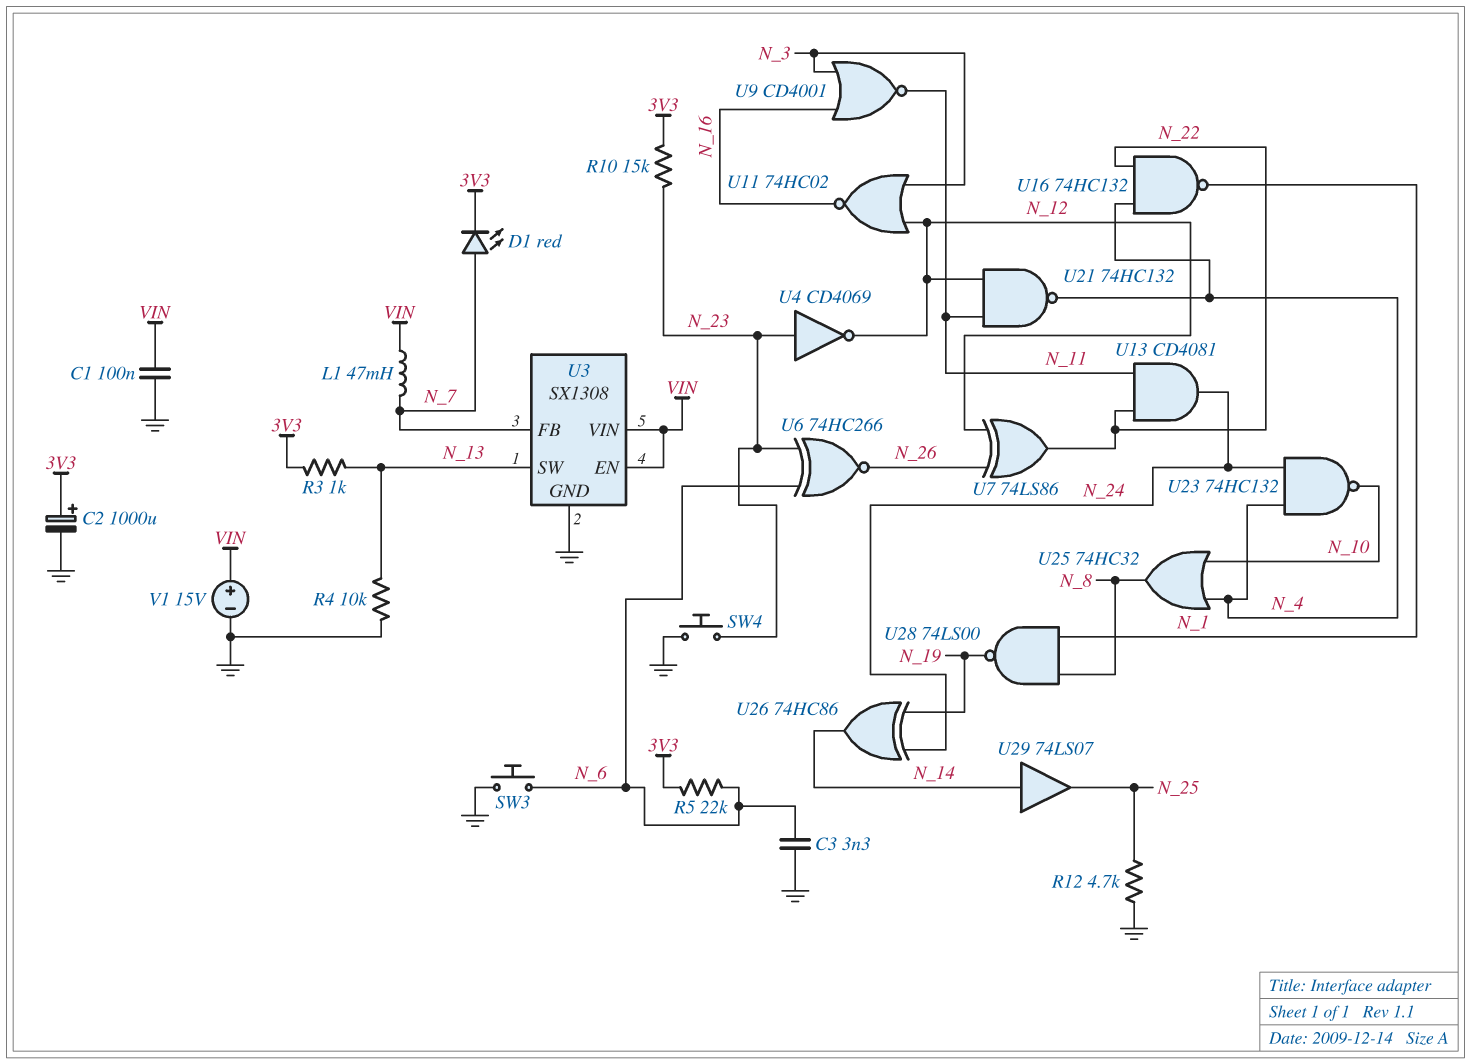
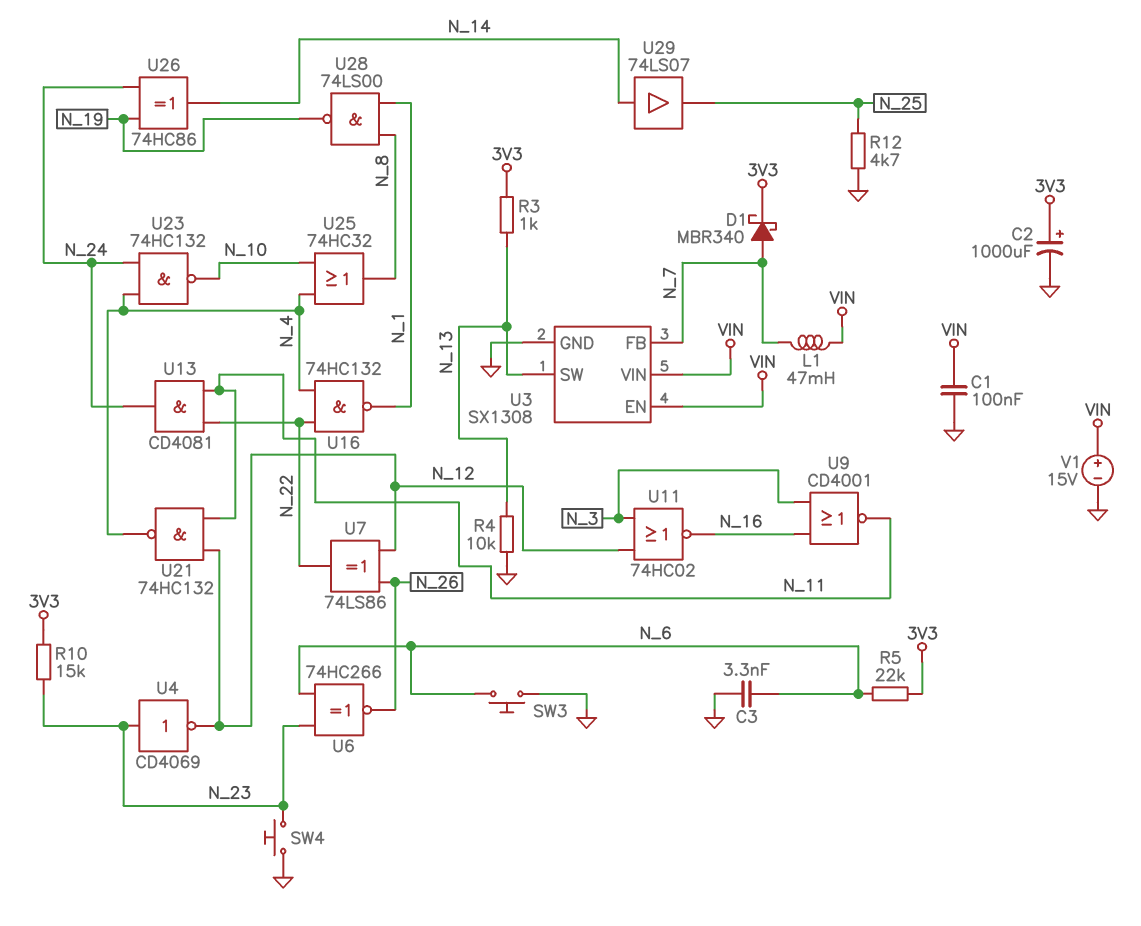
D1: LED red (A N_7, K 3V3) -> schottky MBR340 (A N_7, K 3V3)

